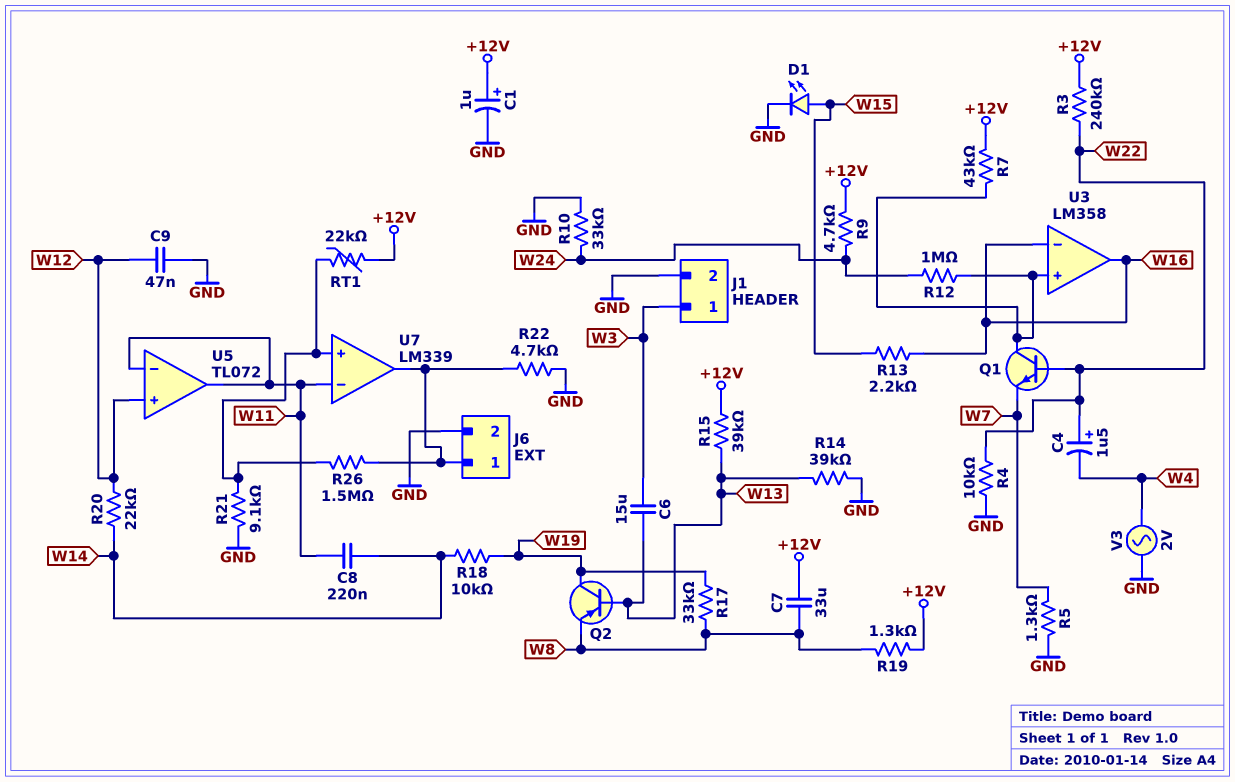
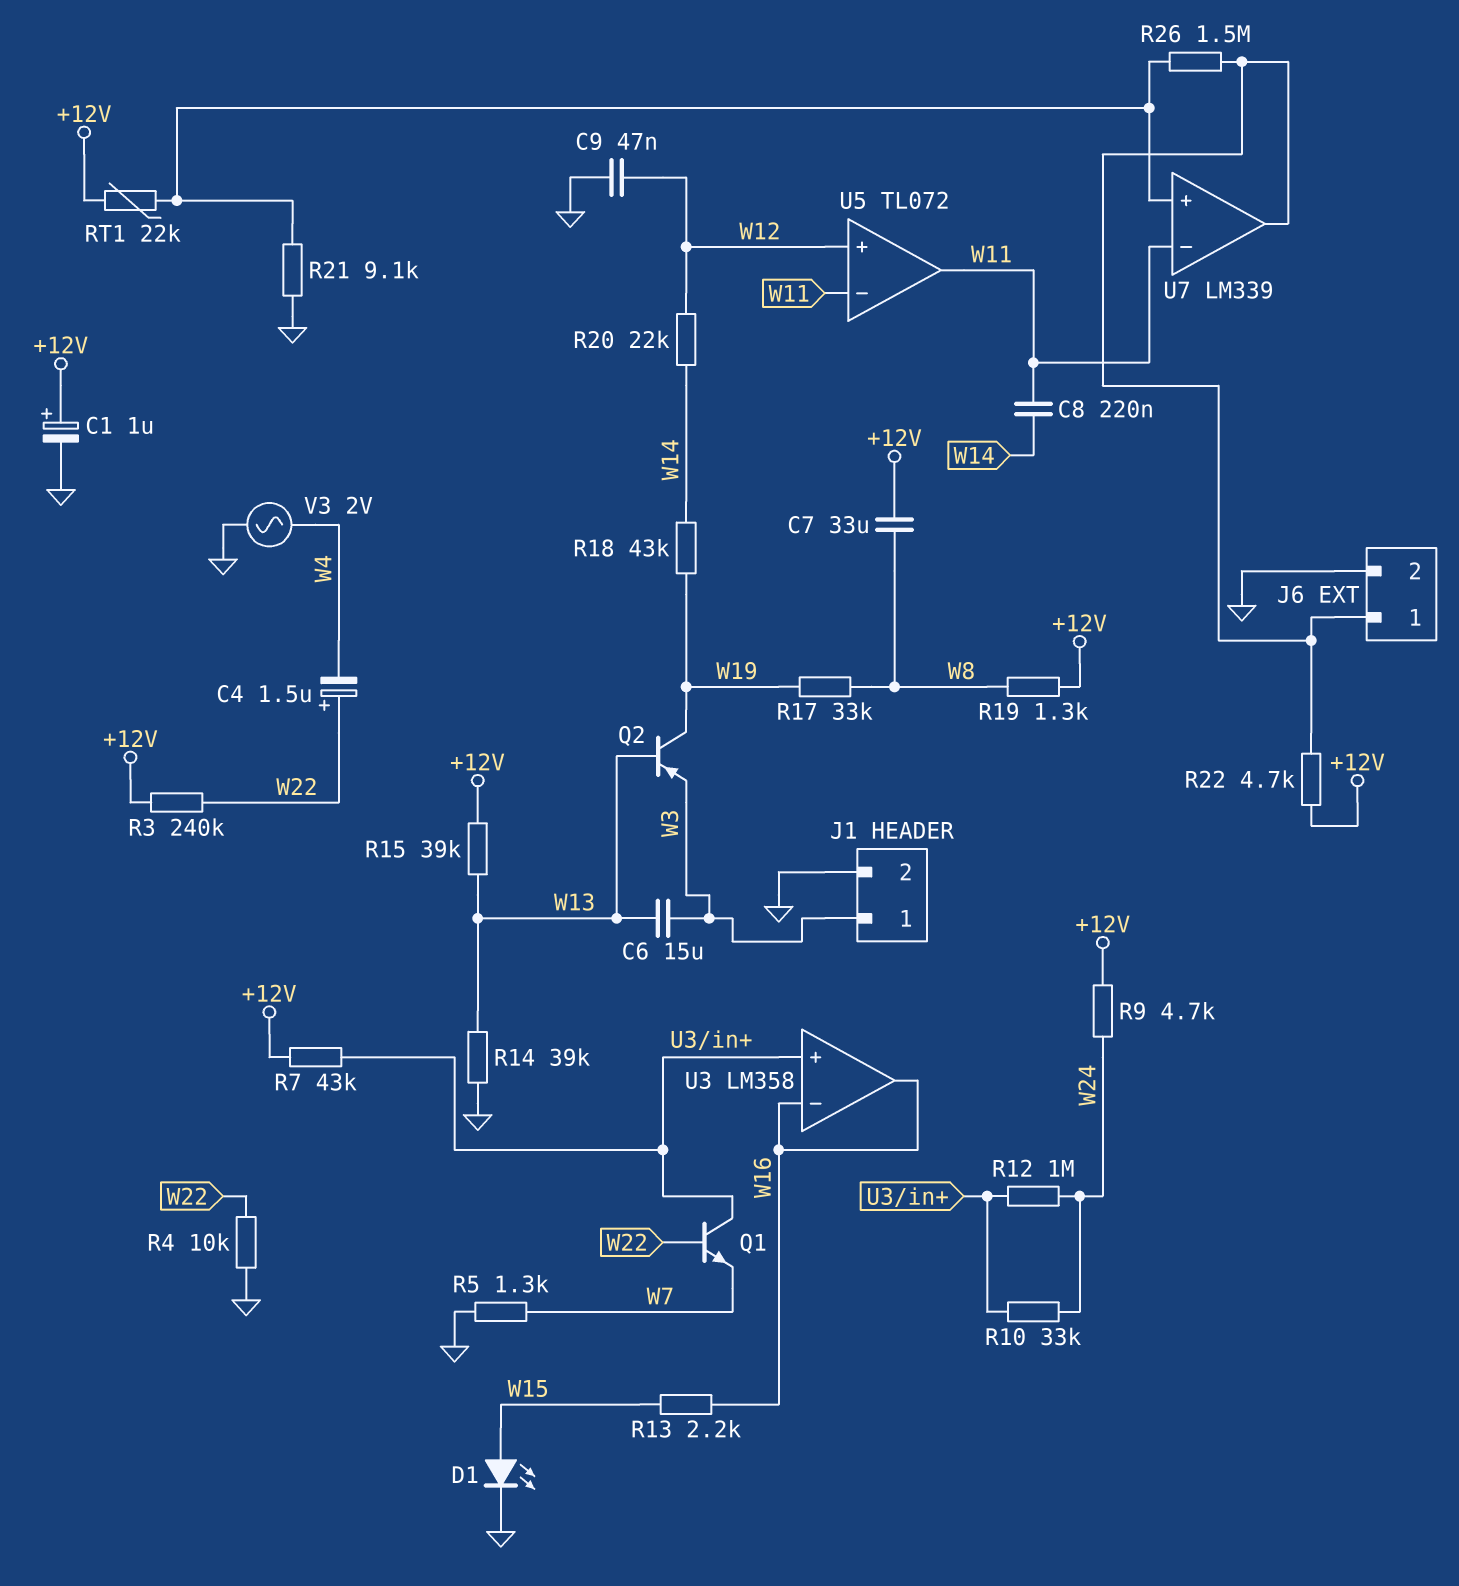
Q2: PNP (B W13, C W19, E W8) -> PNP (B W13, C W19, E W3)
R10: 33k (GND, W24) -> 33k (U3/in+, W24)
R18: 10k (W14, W19) -> 43k (W14, W19)
R22: 4.7k (GND, J6/1) -> 4.7k (+12V, J6/1)

